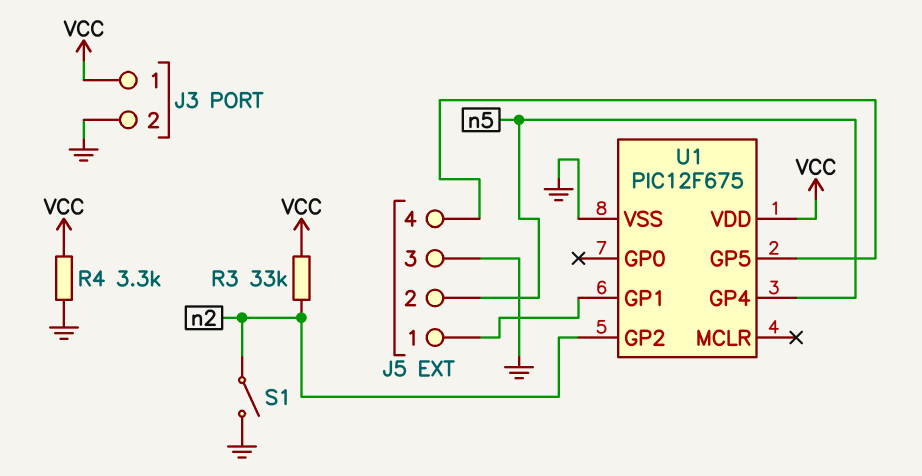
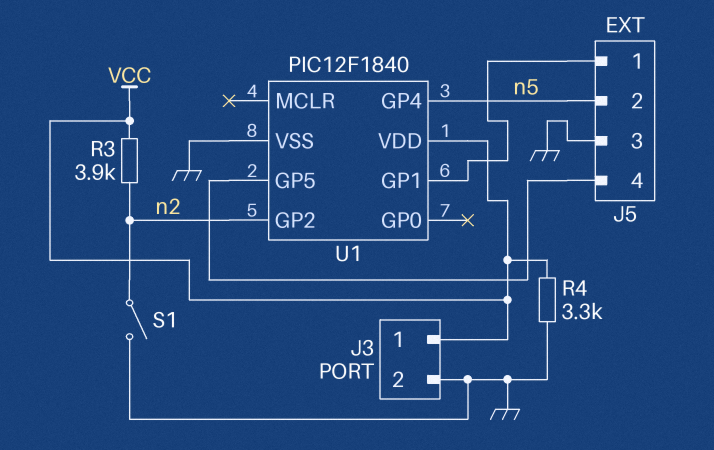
R3: 33k (VCC, n2) -> 3.9k (VCC, n2)
U1: PIC12F675 -> PIC12F1840

